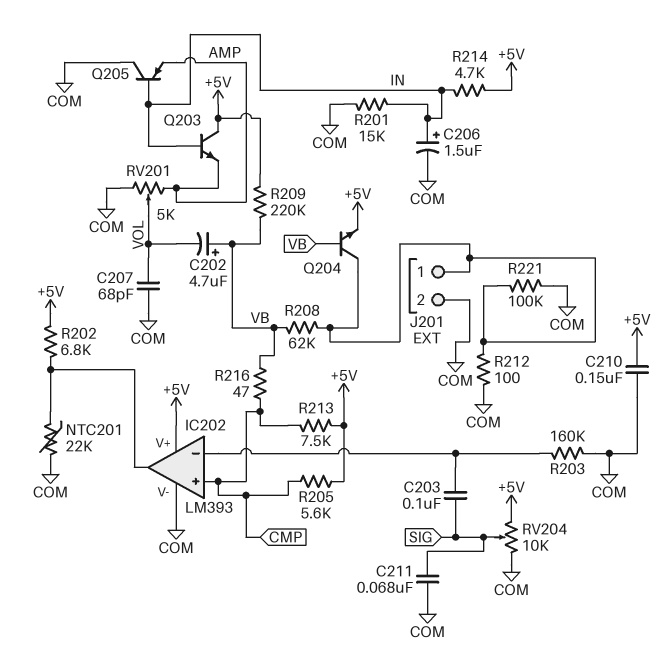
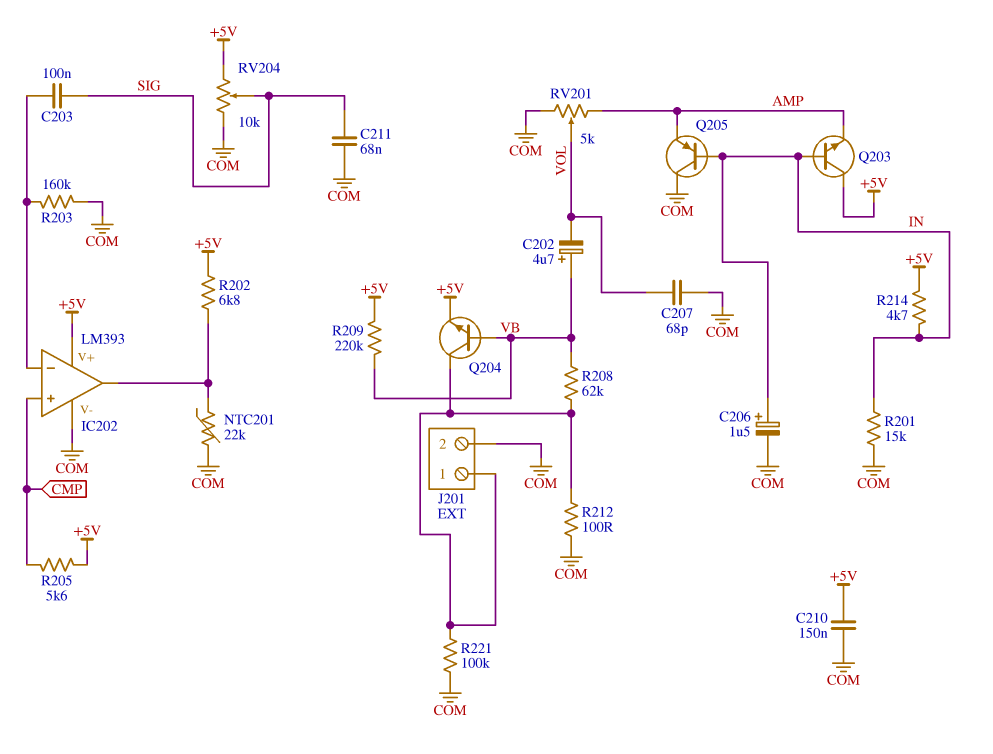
R213: 7.5k (+5V, CMP) -> none
R216: 47 (CMP, VB) -> none

